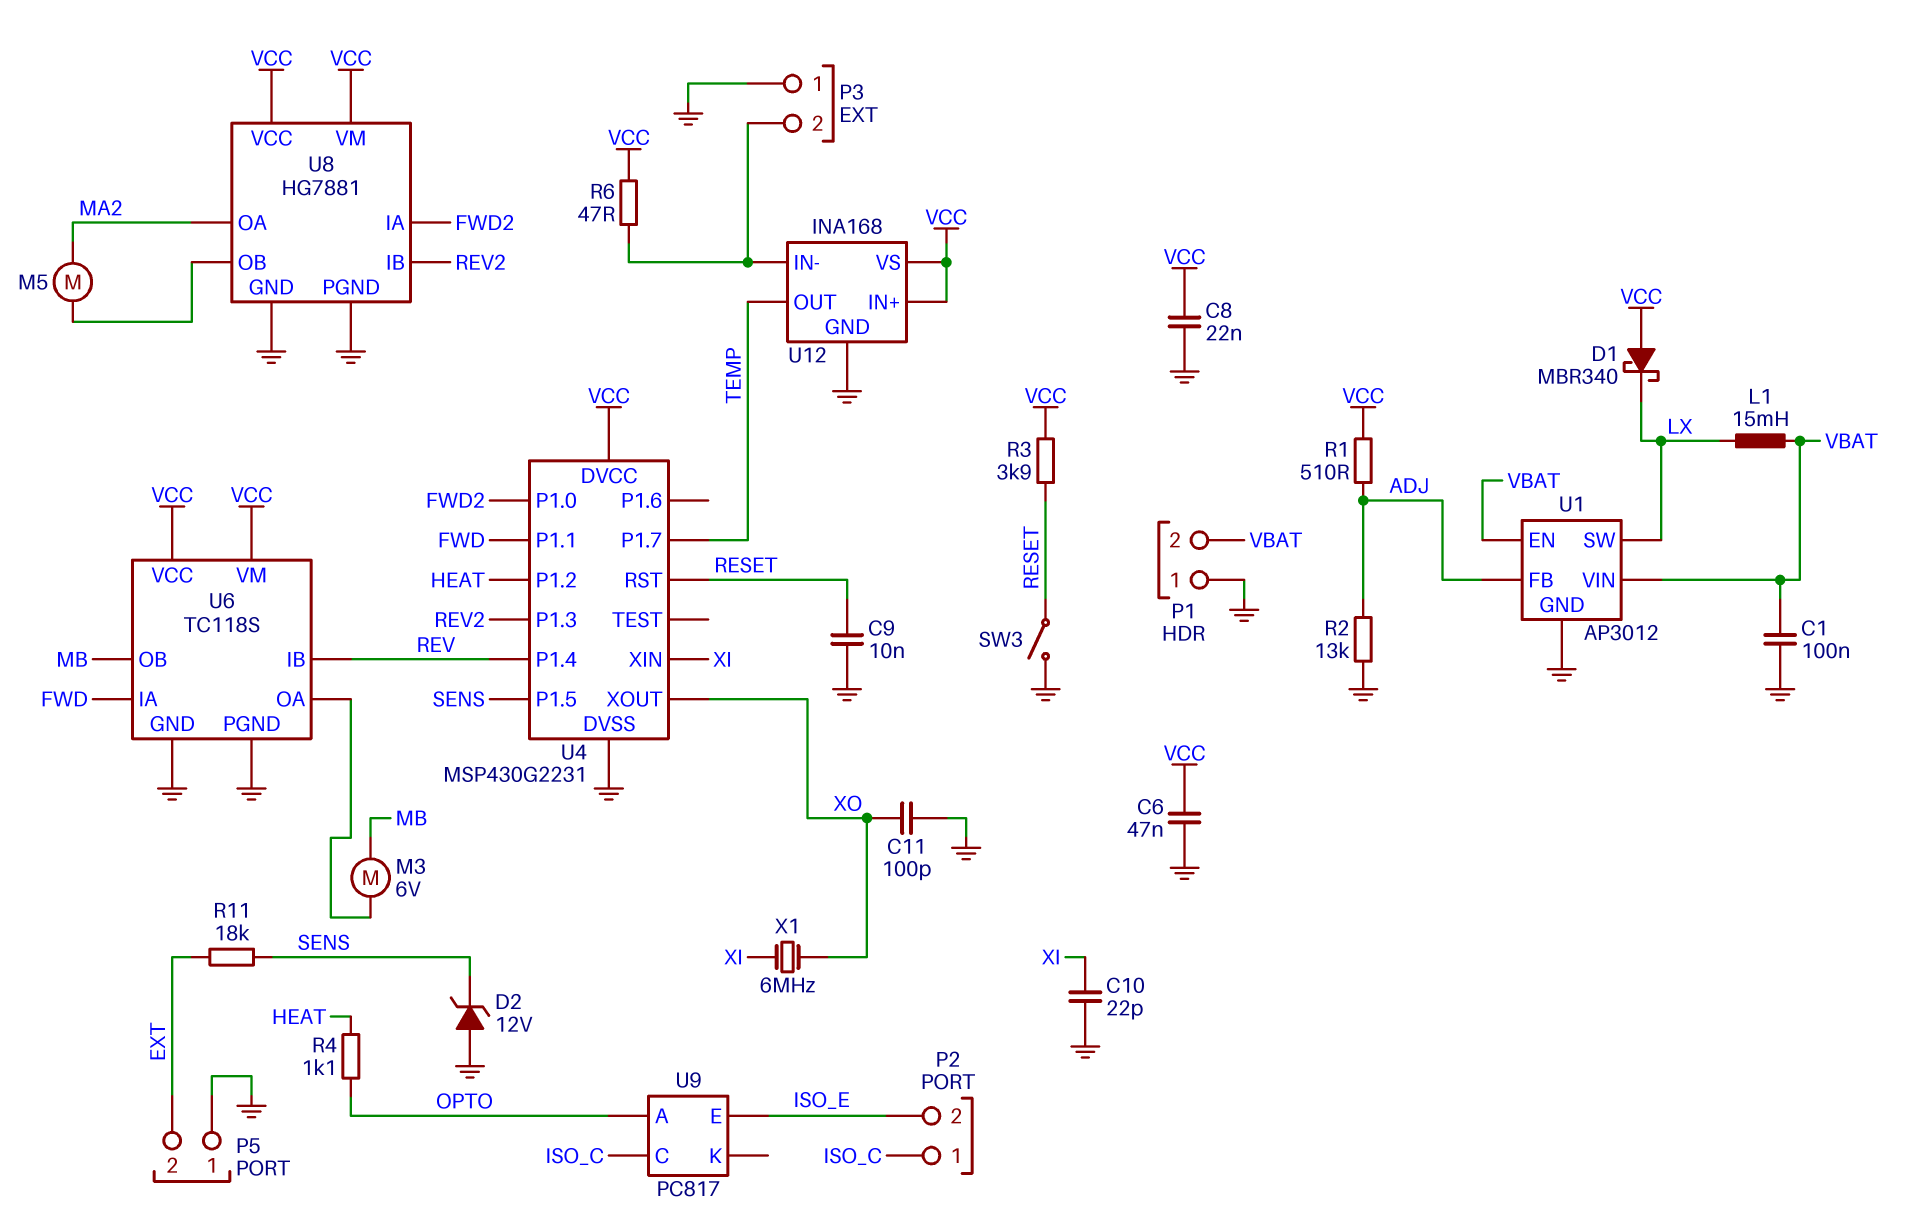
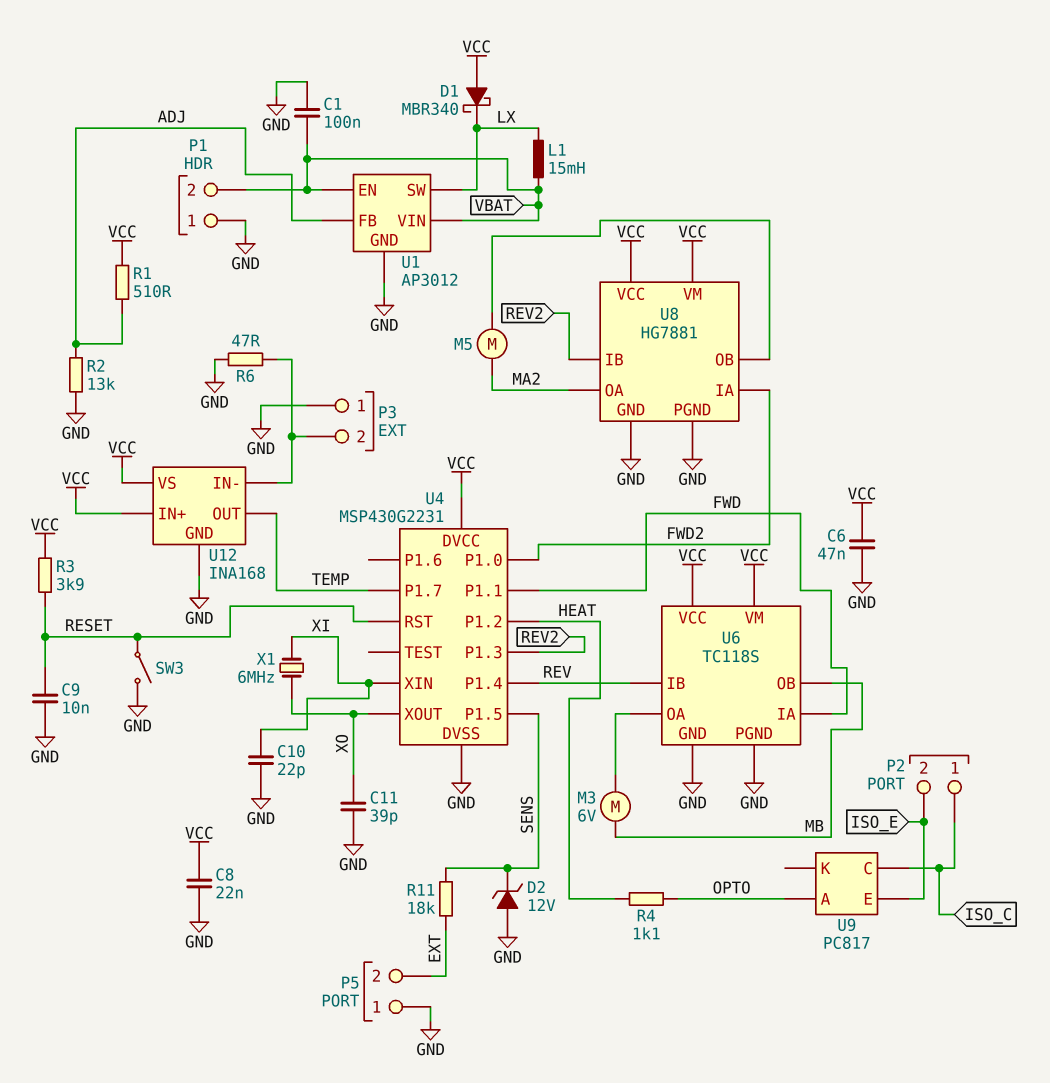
C11: 100pF (GND, XO) -> 39pF (GND, XO)
R6: 47 (P3/2, VCC) -> 47 (GND, P3/2)

